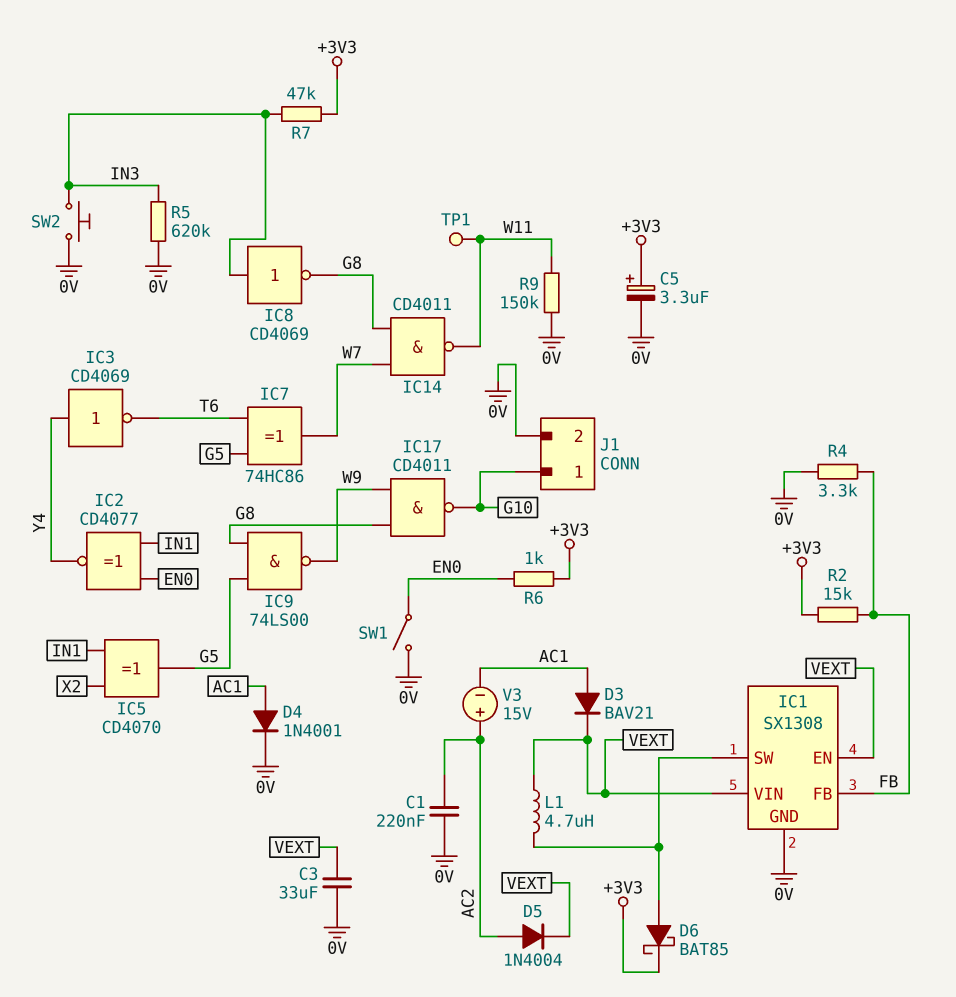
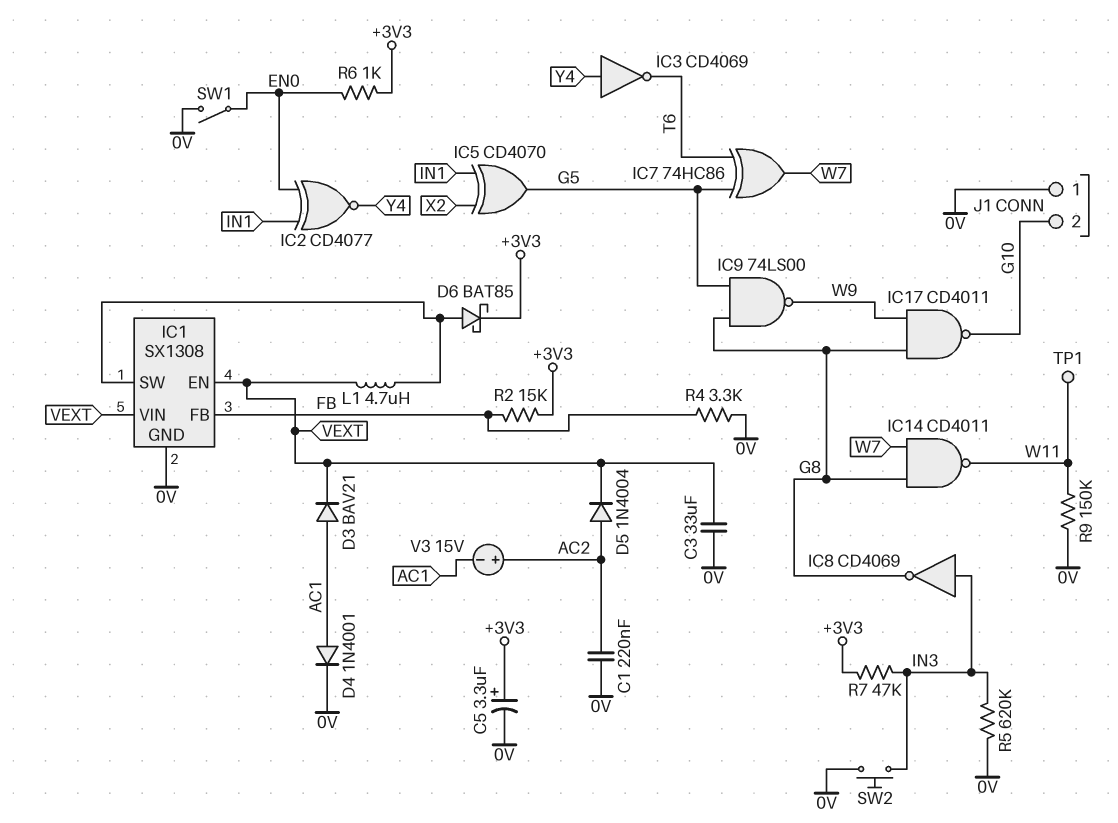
J1 pin 1: G10 -> 0V
J1 pin 2: 0V -> G10

